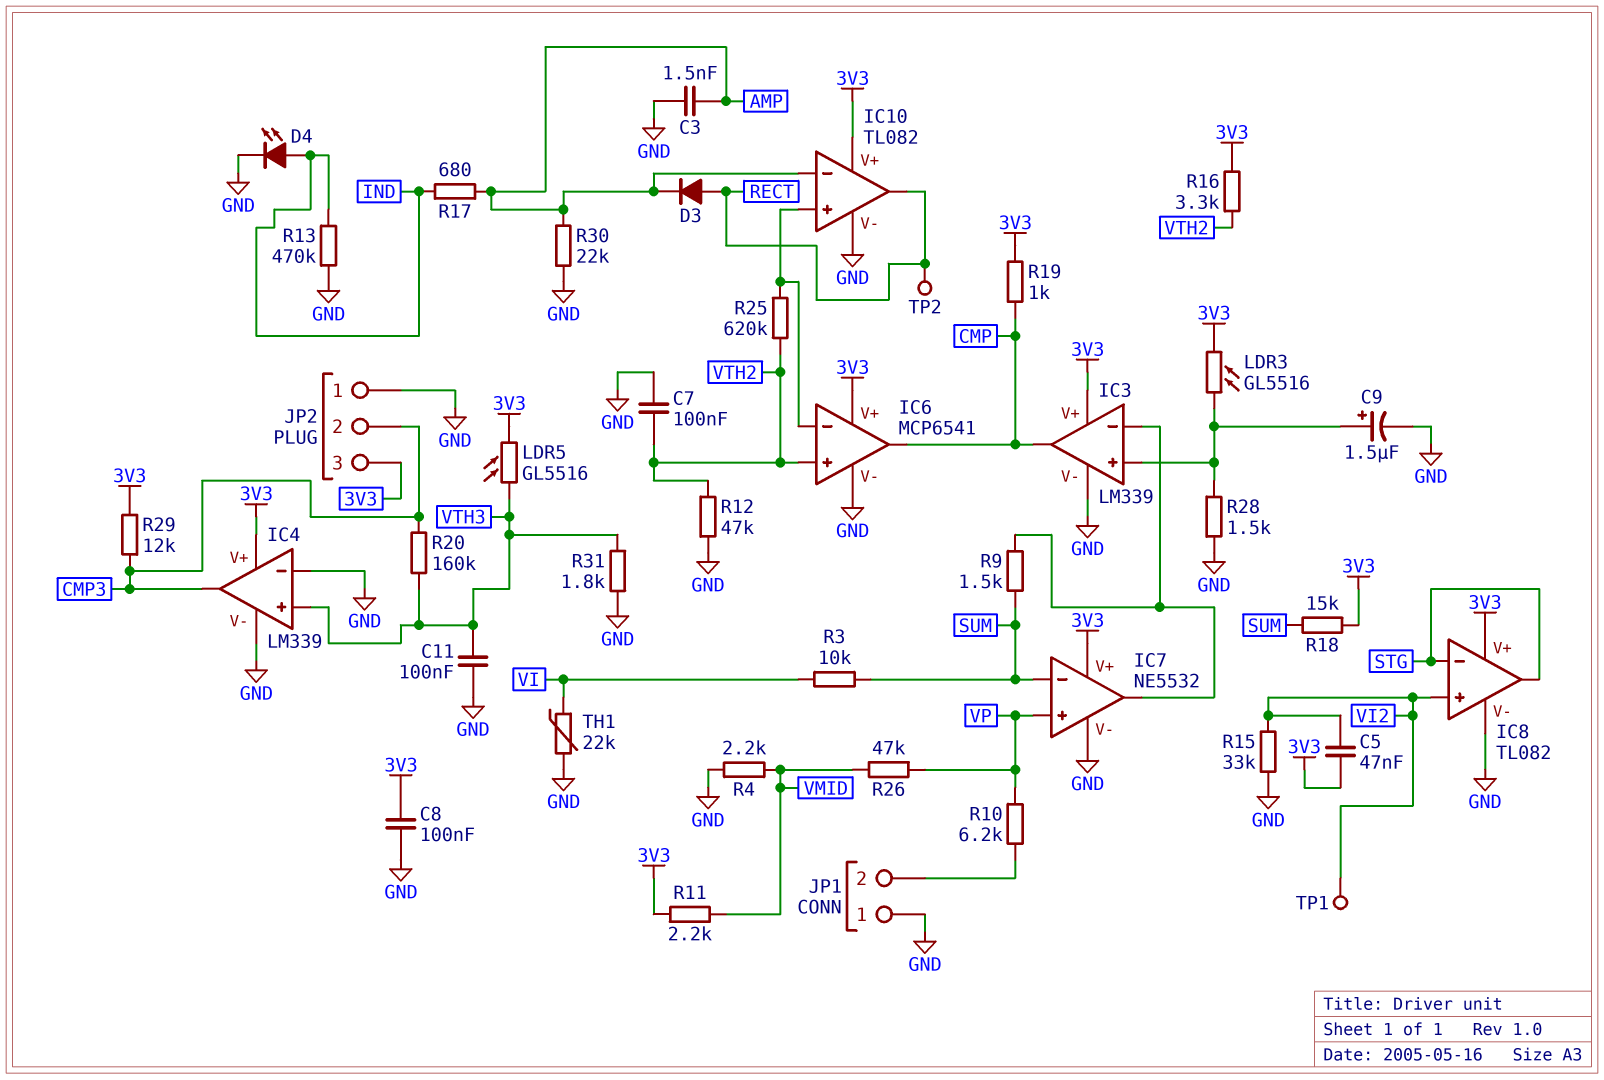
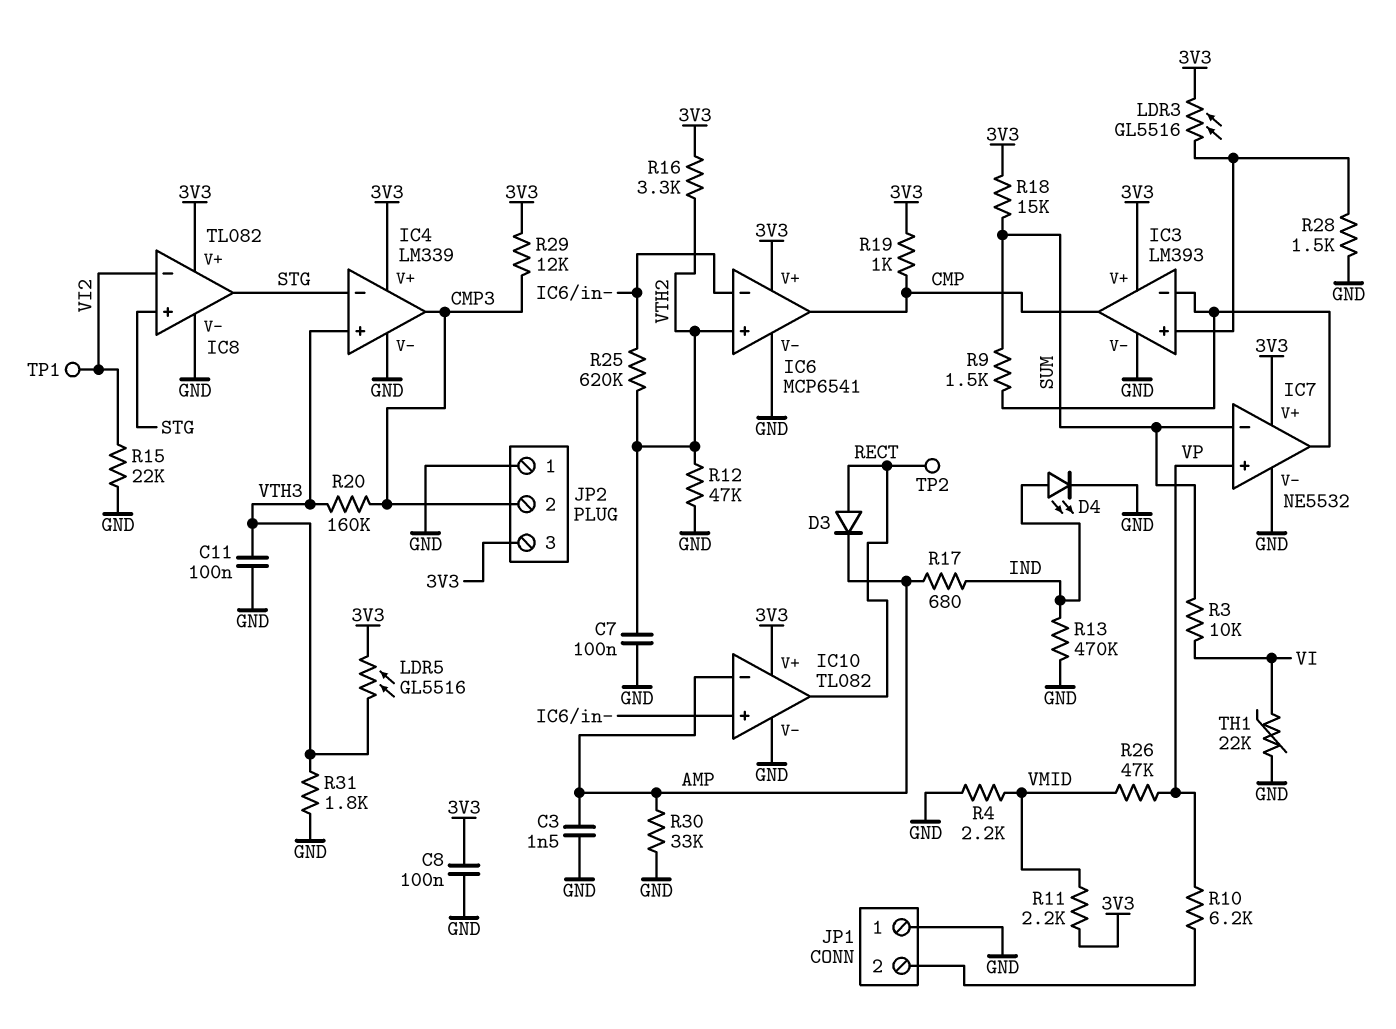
C5: 47nF (3V3, VI2) -> none
C9: 1.5uF (plus IC3/in+, minus GND) -> none
IC3: LM339 -> LM393
IC4 pin in-: GND -> STG
IC8 pin in+: VI2 -> STG
IC8 pin in-: STG -> VI2
R15: 33k (GND, VI2) -> 22k (GND, VI2)
R30: 22k (AMP, GND) -> 33k (AMP, GND)

